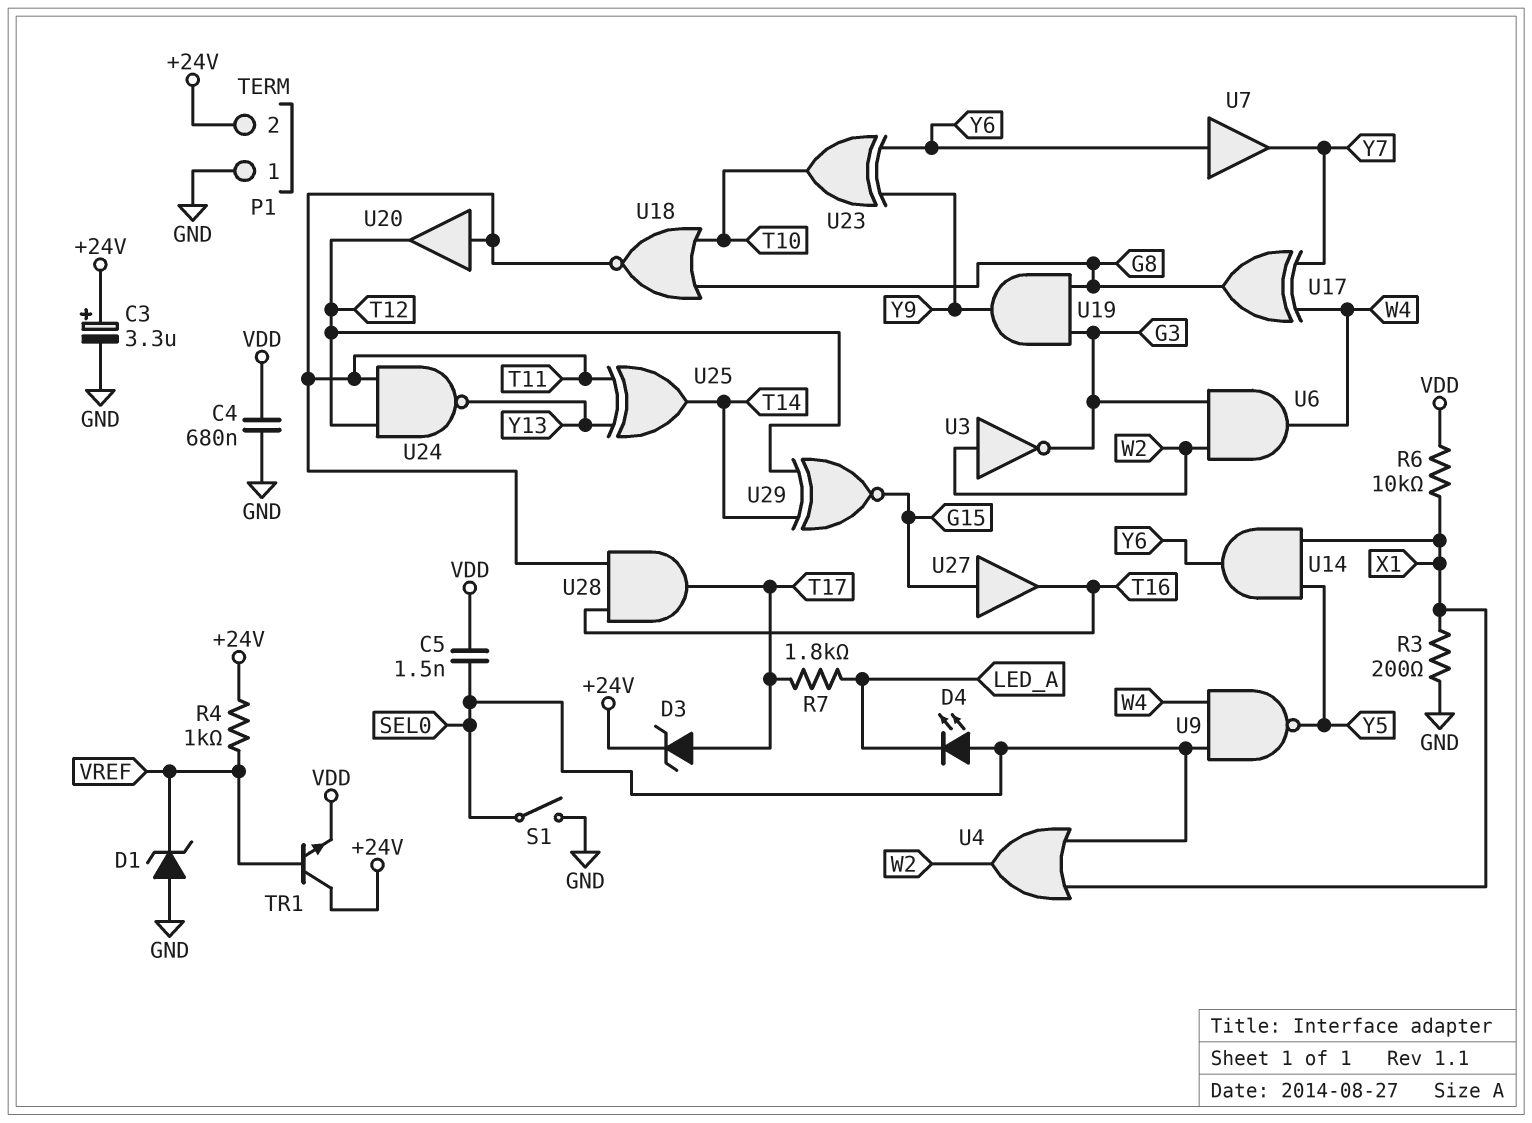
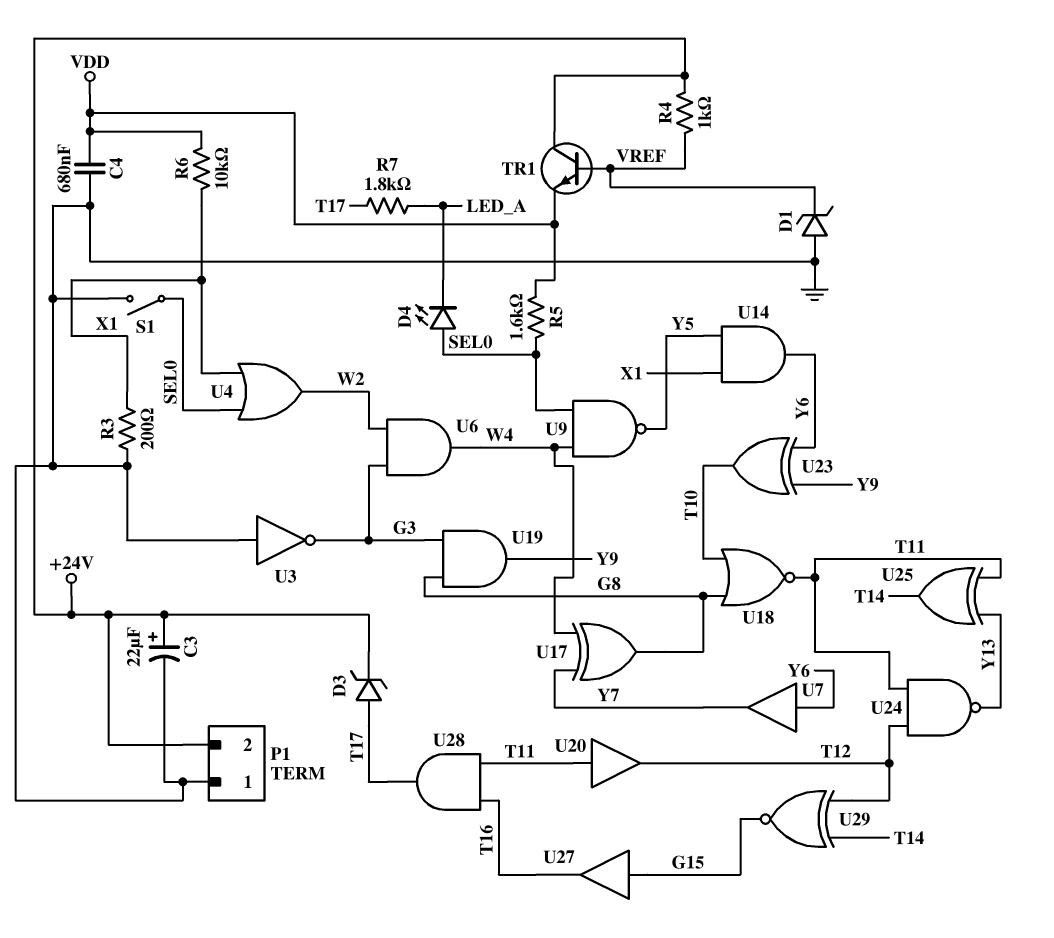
C3: 3.3uF (plus +24V, minus GND) -> 22uF (plus +24V, minus GND)
C5: 1.5nF (SEL0, VDD) -> none
R5: none -> 1.6k (SEL0, VDD)
U3: NOT (in W2, out G3) -> NOT (in GND, out G3)

